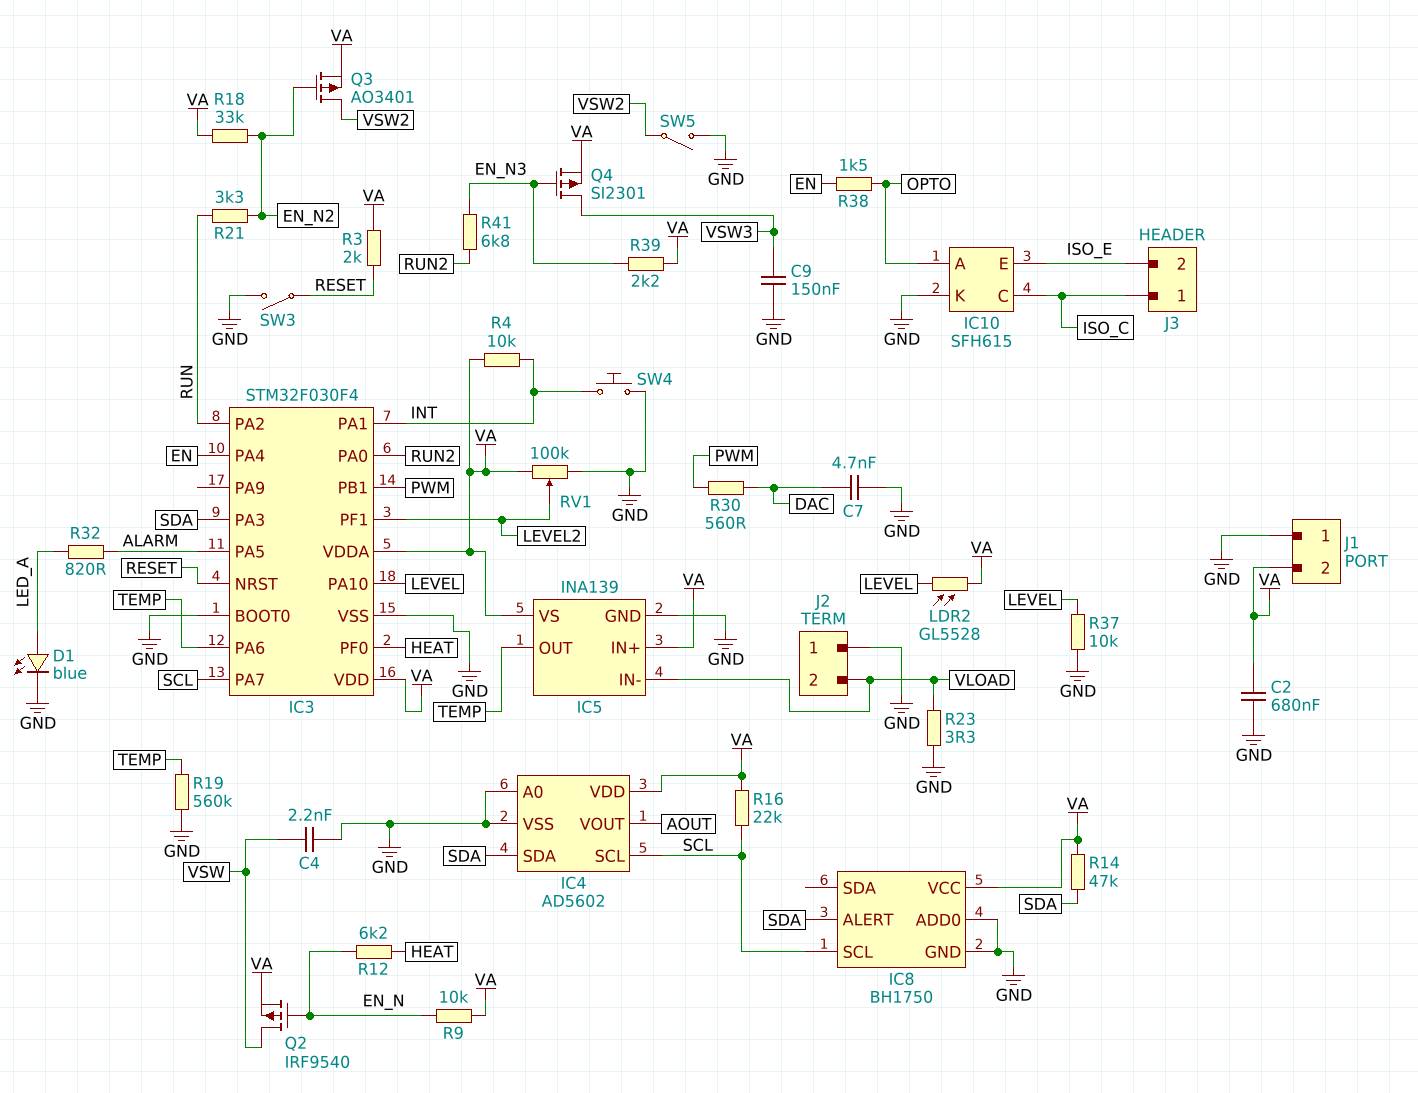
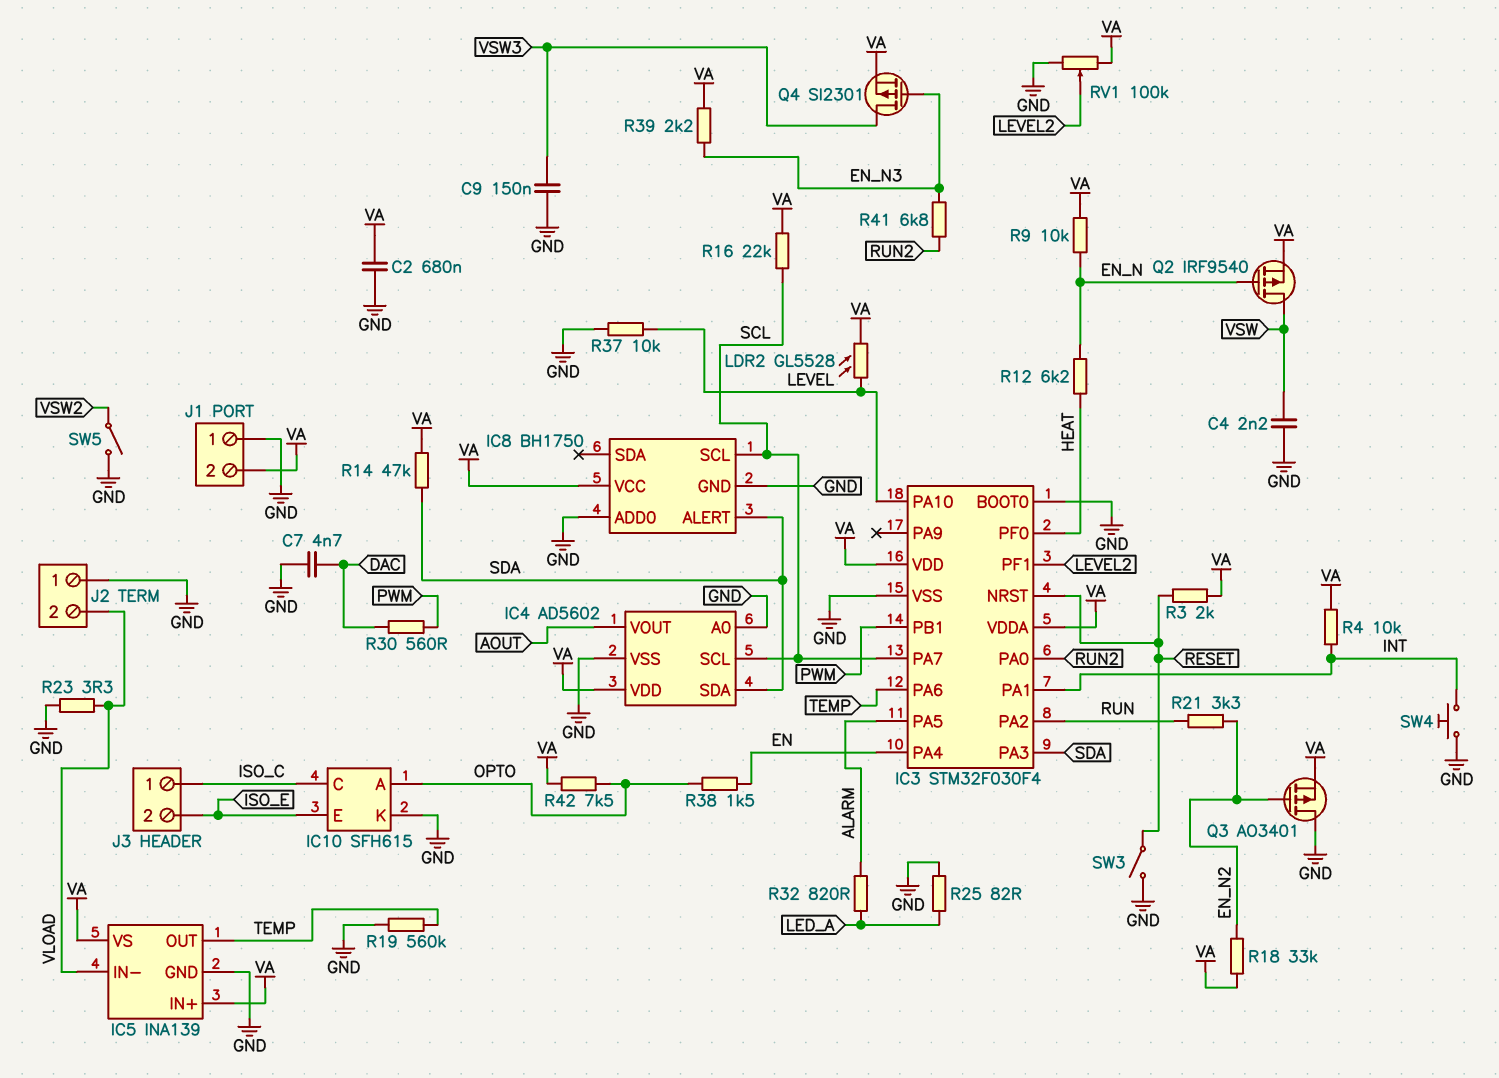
D1: LED blue (A LED_A, K GND) -> none
Q3: PMOS AO3401 (G EN_N2, D VSW2, S VA) -> PMOS AO3401 (G EN_N2, D GND, S VA)
R25: none -> 82 (GND, LED_A)
R42: none -> 7.5k (OPTO, VA)

